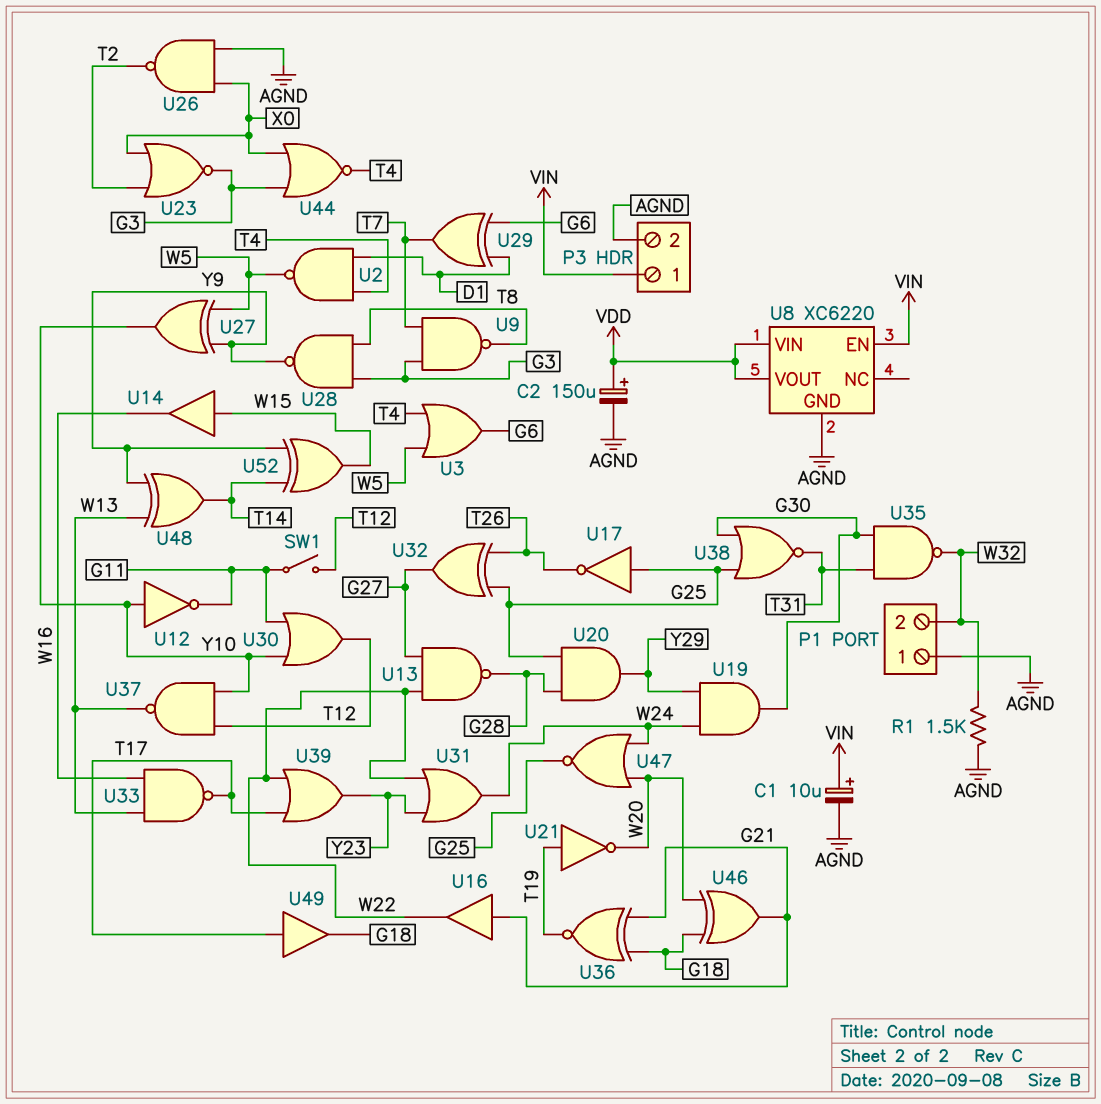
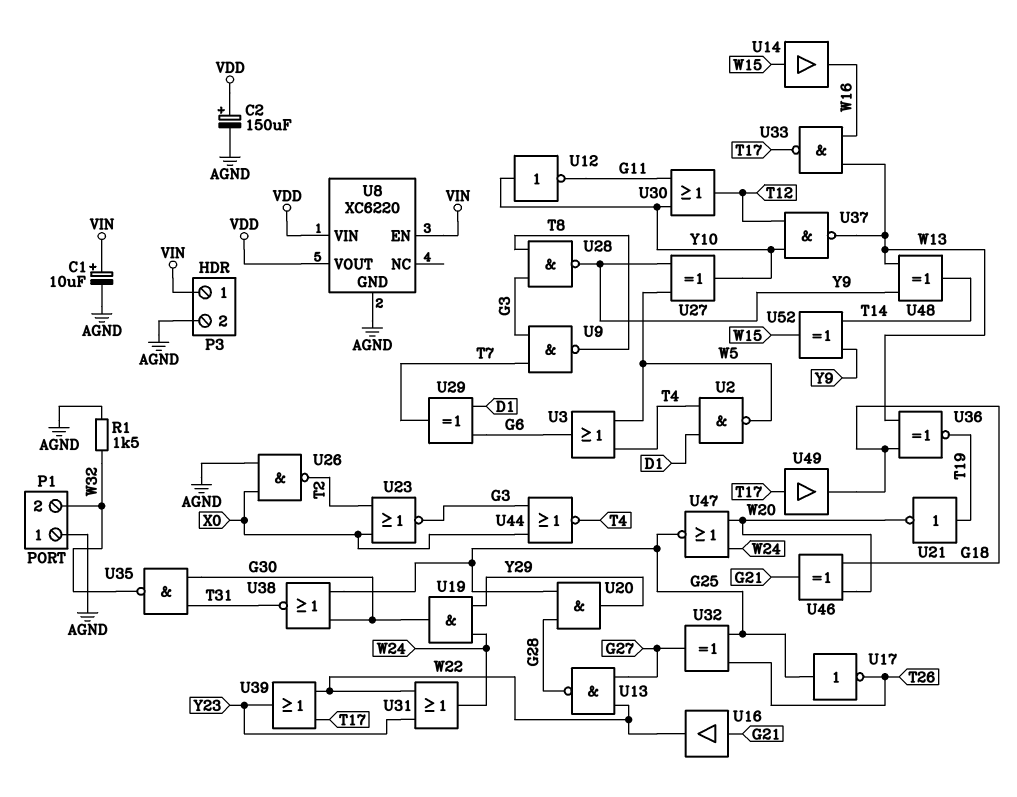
SW1: switch (G11, T12) -> none
U36: XNOR (in G18, in G21, out T19) -> XNOR (in G18, in W13, out T19)

